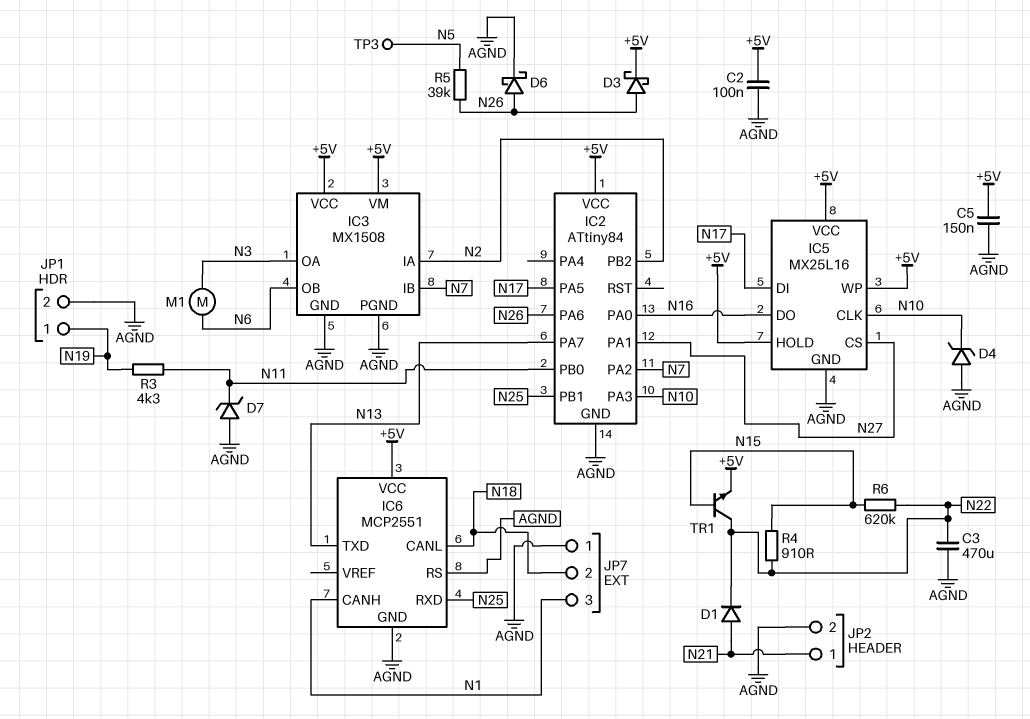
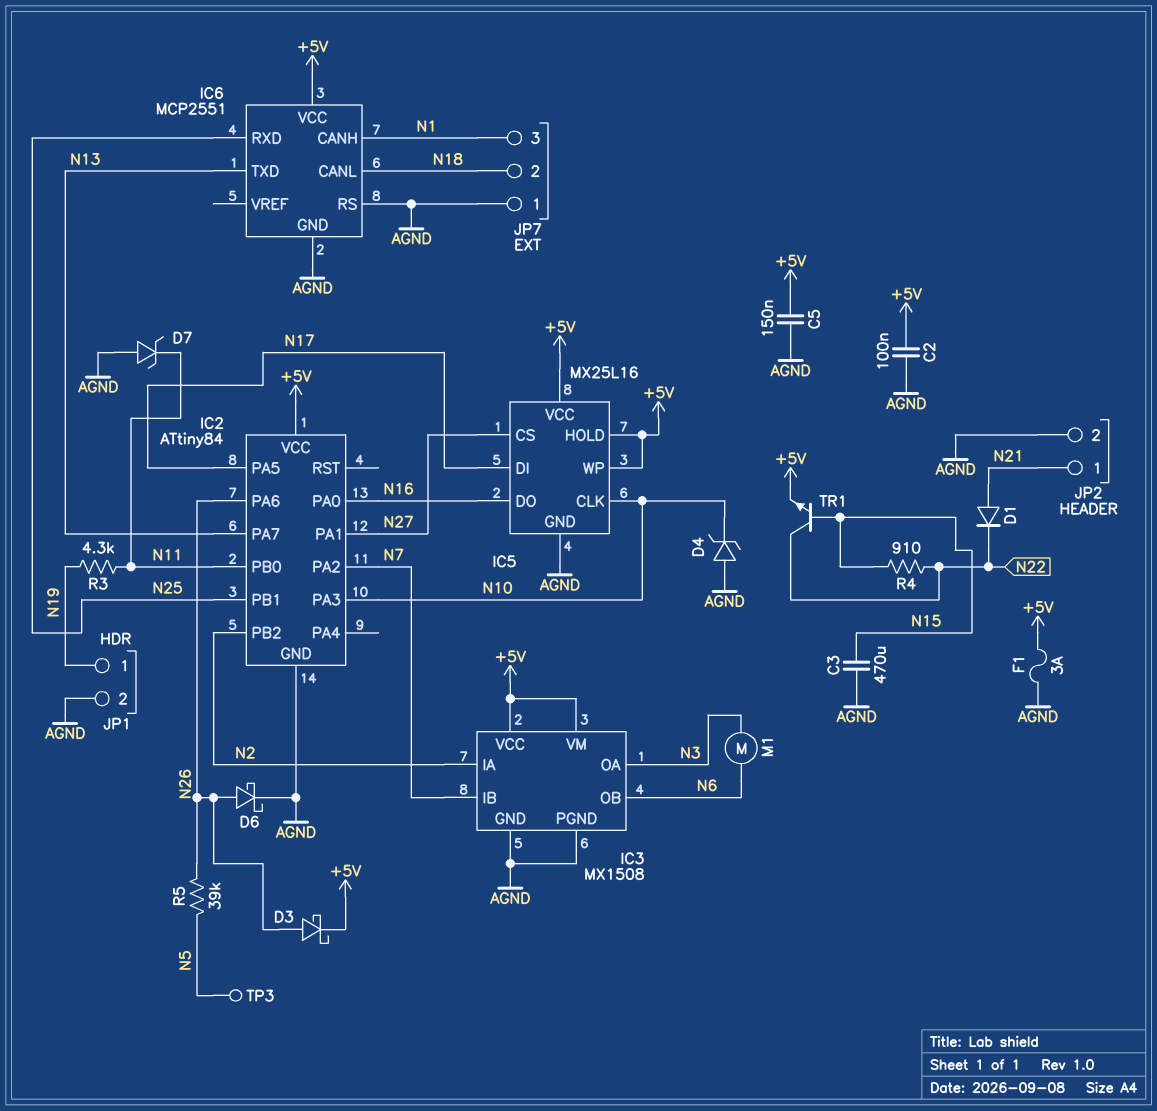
C3: 470uF (AGND, N22) -> 470uF (AGND, N15)
F1: none -> 3A (+5V, AGND)
R6: 620k (N15, N22) -> none

